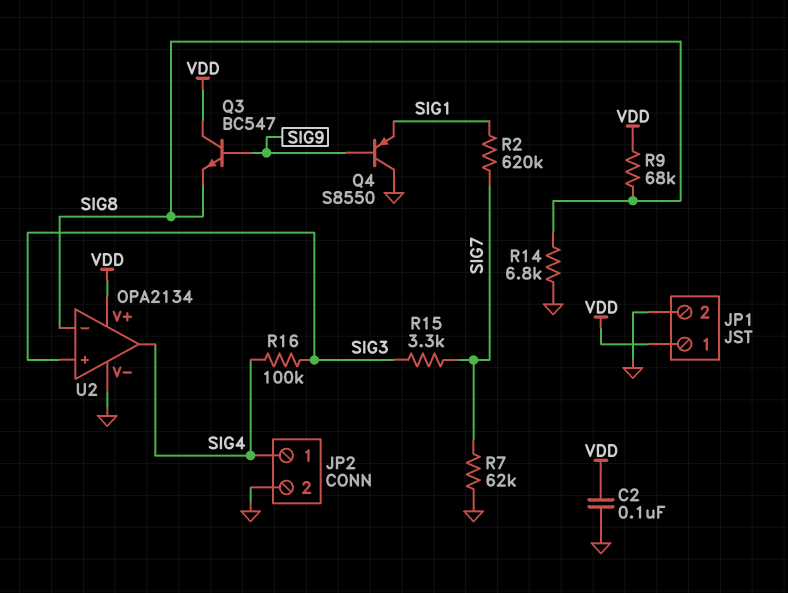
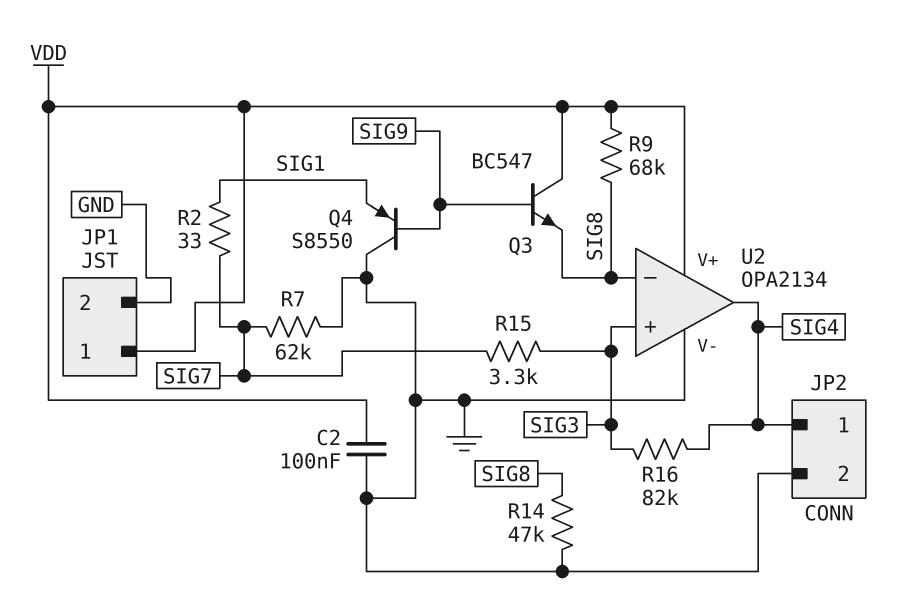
R2: 620k (SIG1, SIG7) -> 33 (SIG1, SIG7)
R14: 6.8k (GND, SIG8) -> 47k (GND, SIG8)
R16: 100k (SIG3, SIG4) -> 82k (SIG3, SIG4)

